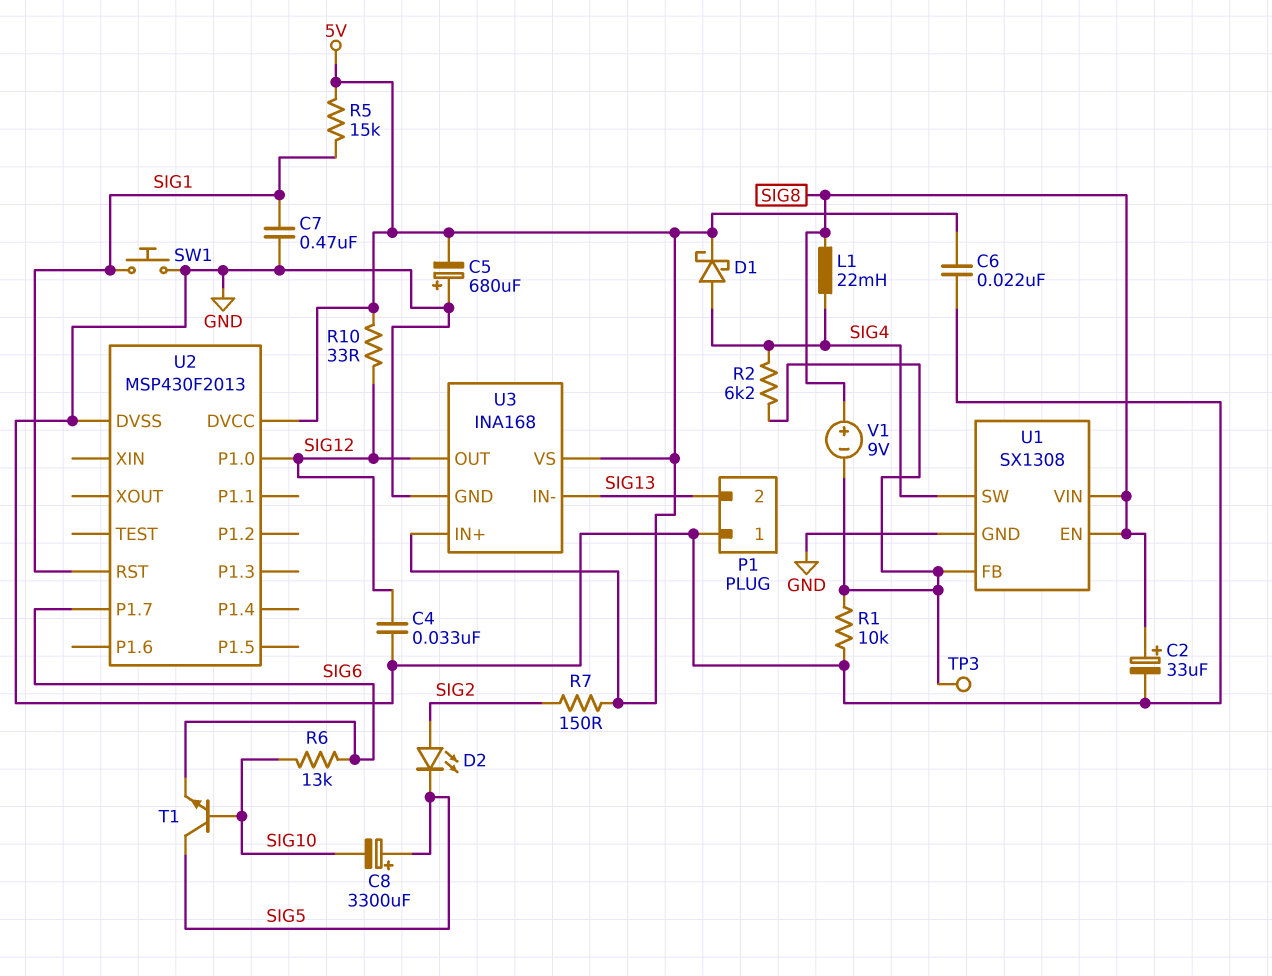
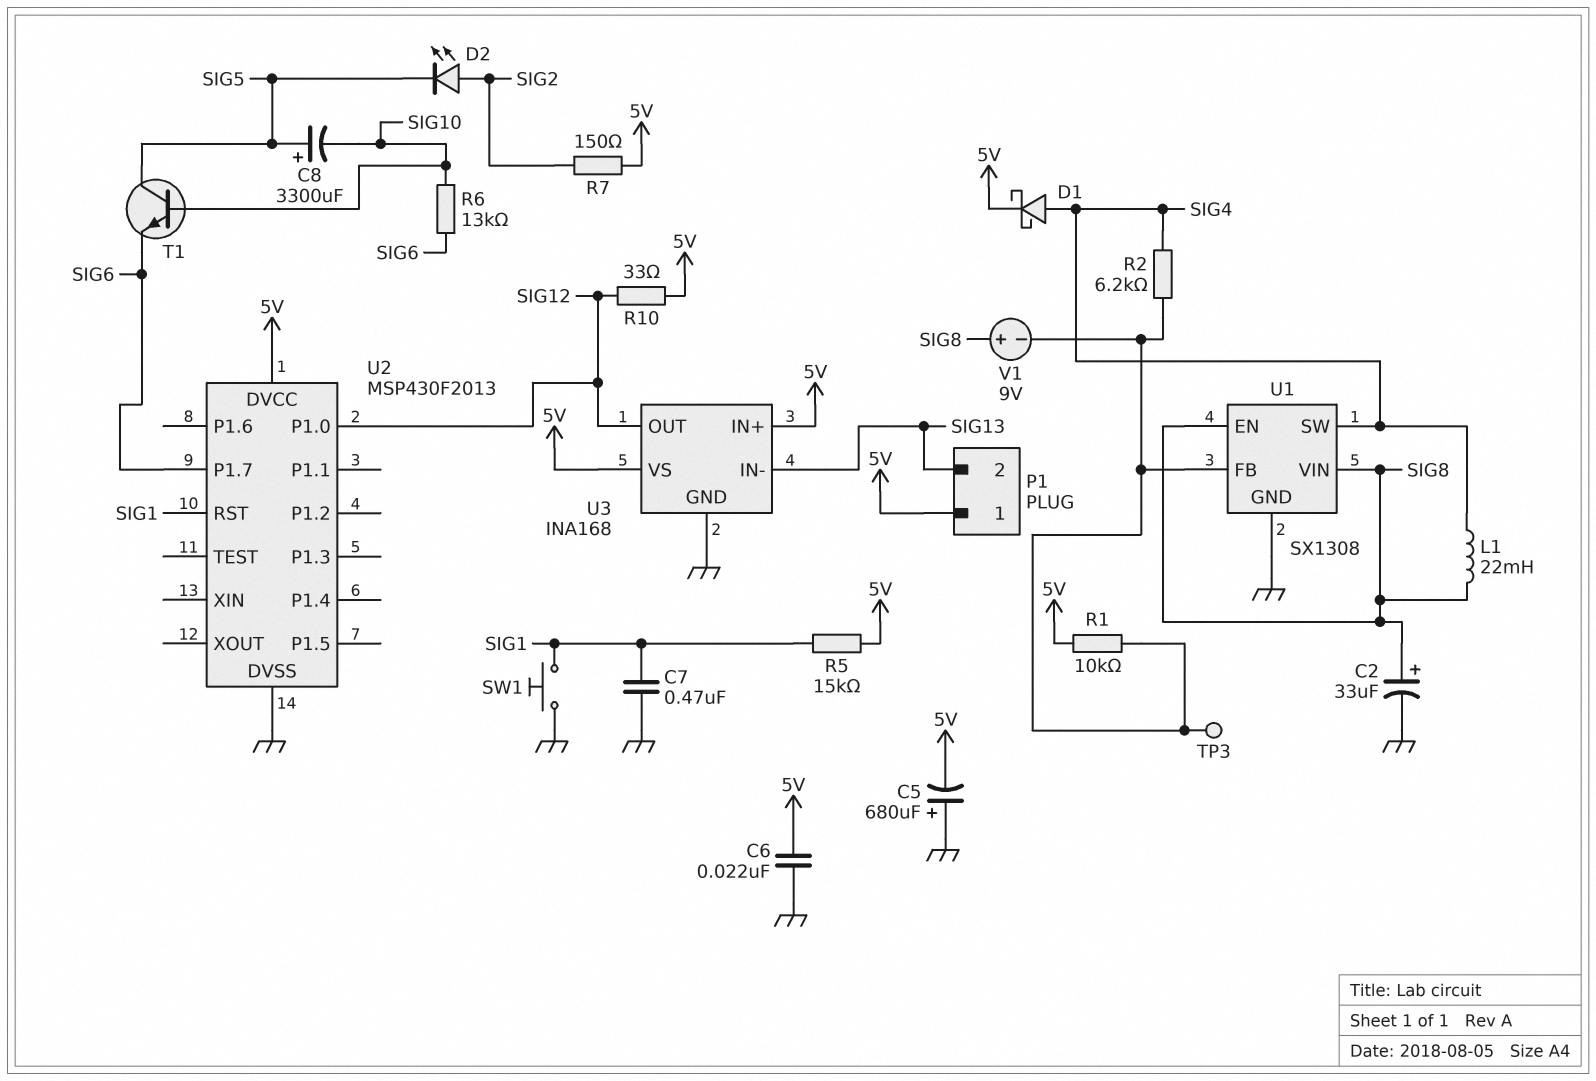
C4: 33nF (GND, SIG12) -> none
P1 pin 1: GND -> 5V
R1: 10k (GND, U1/FB) -> 10k (5V, U1/FB)

